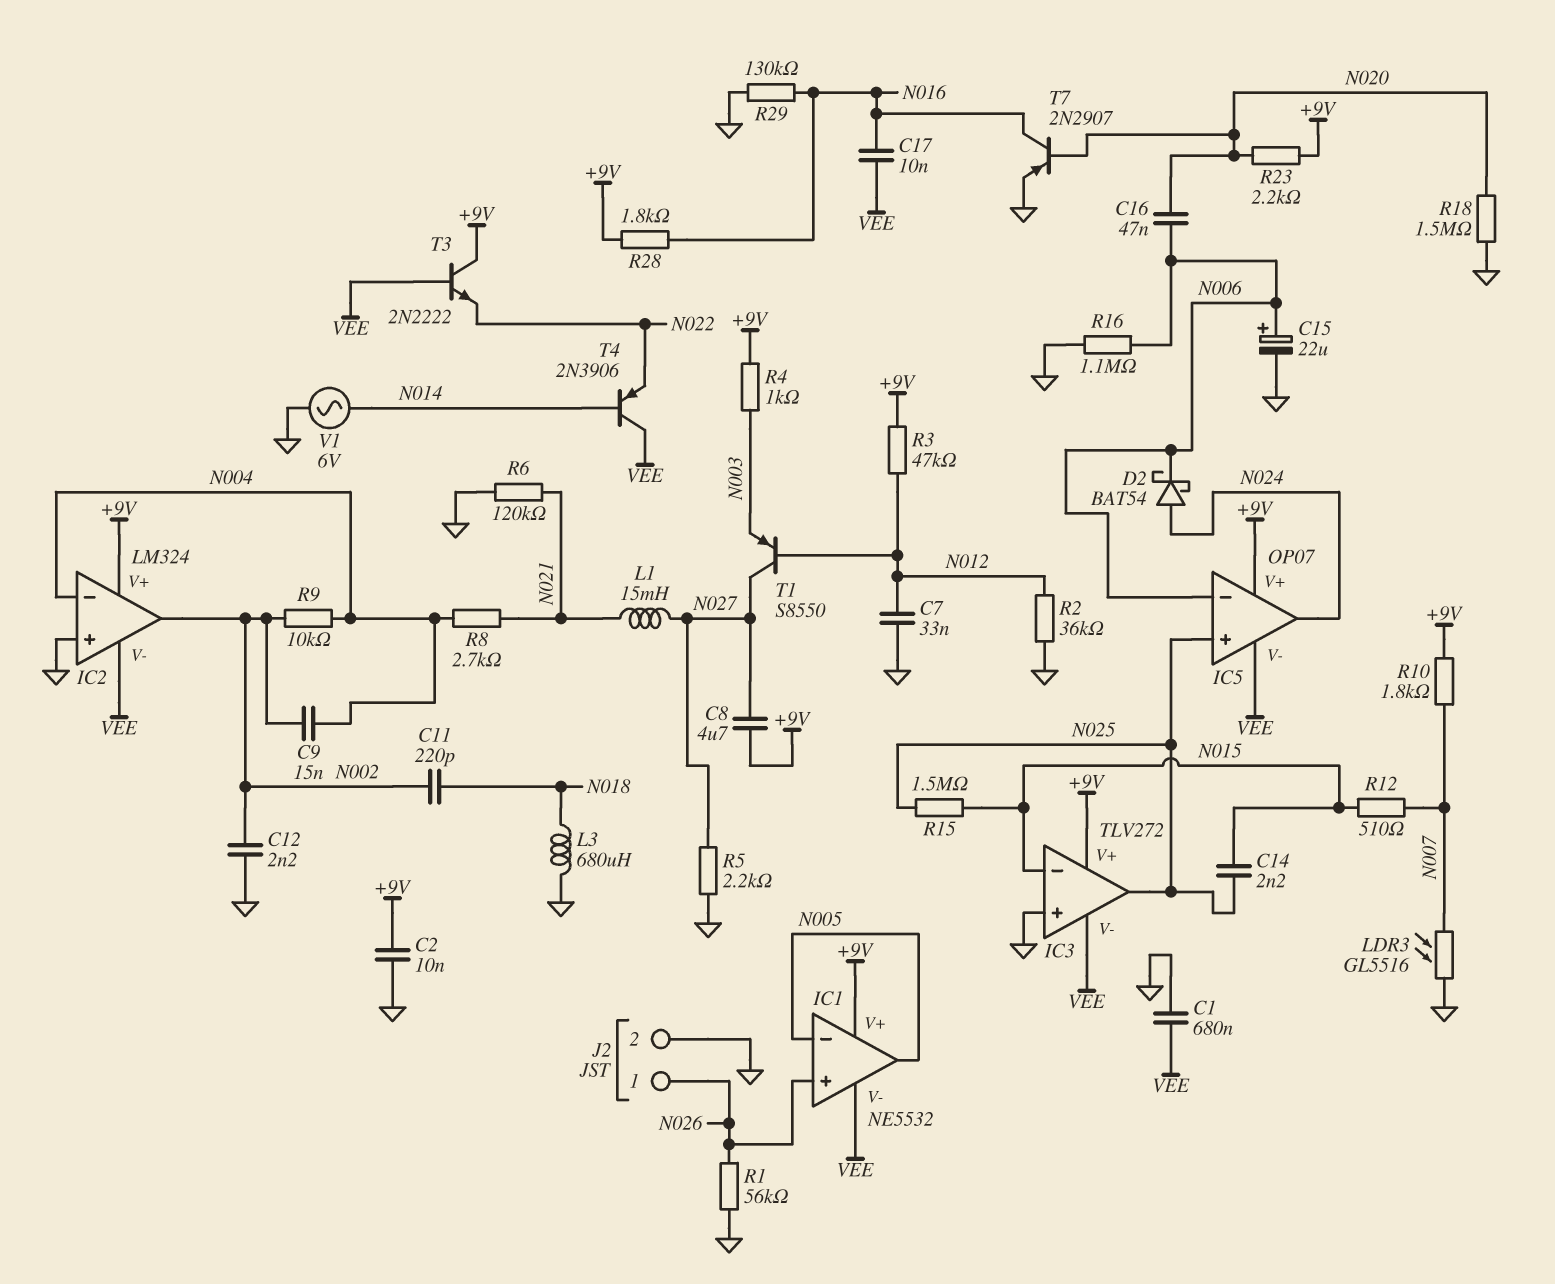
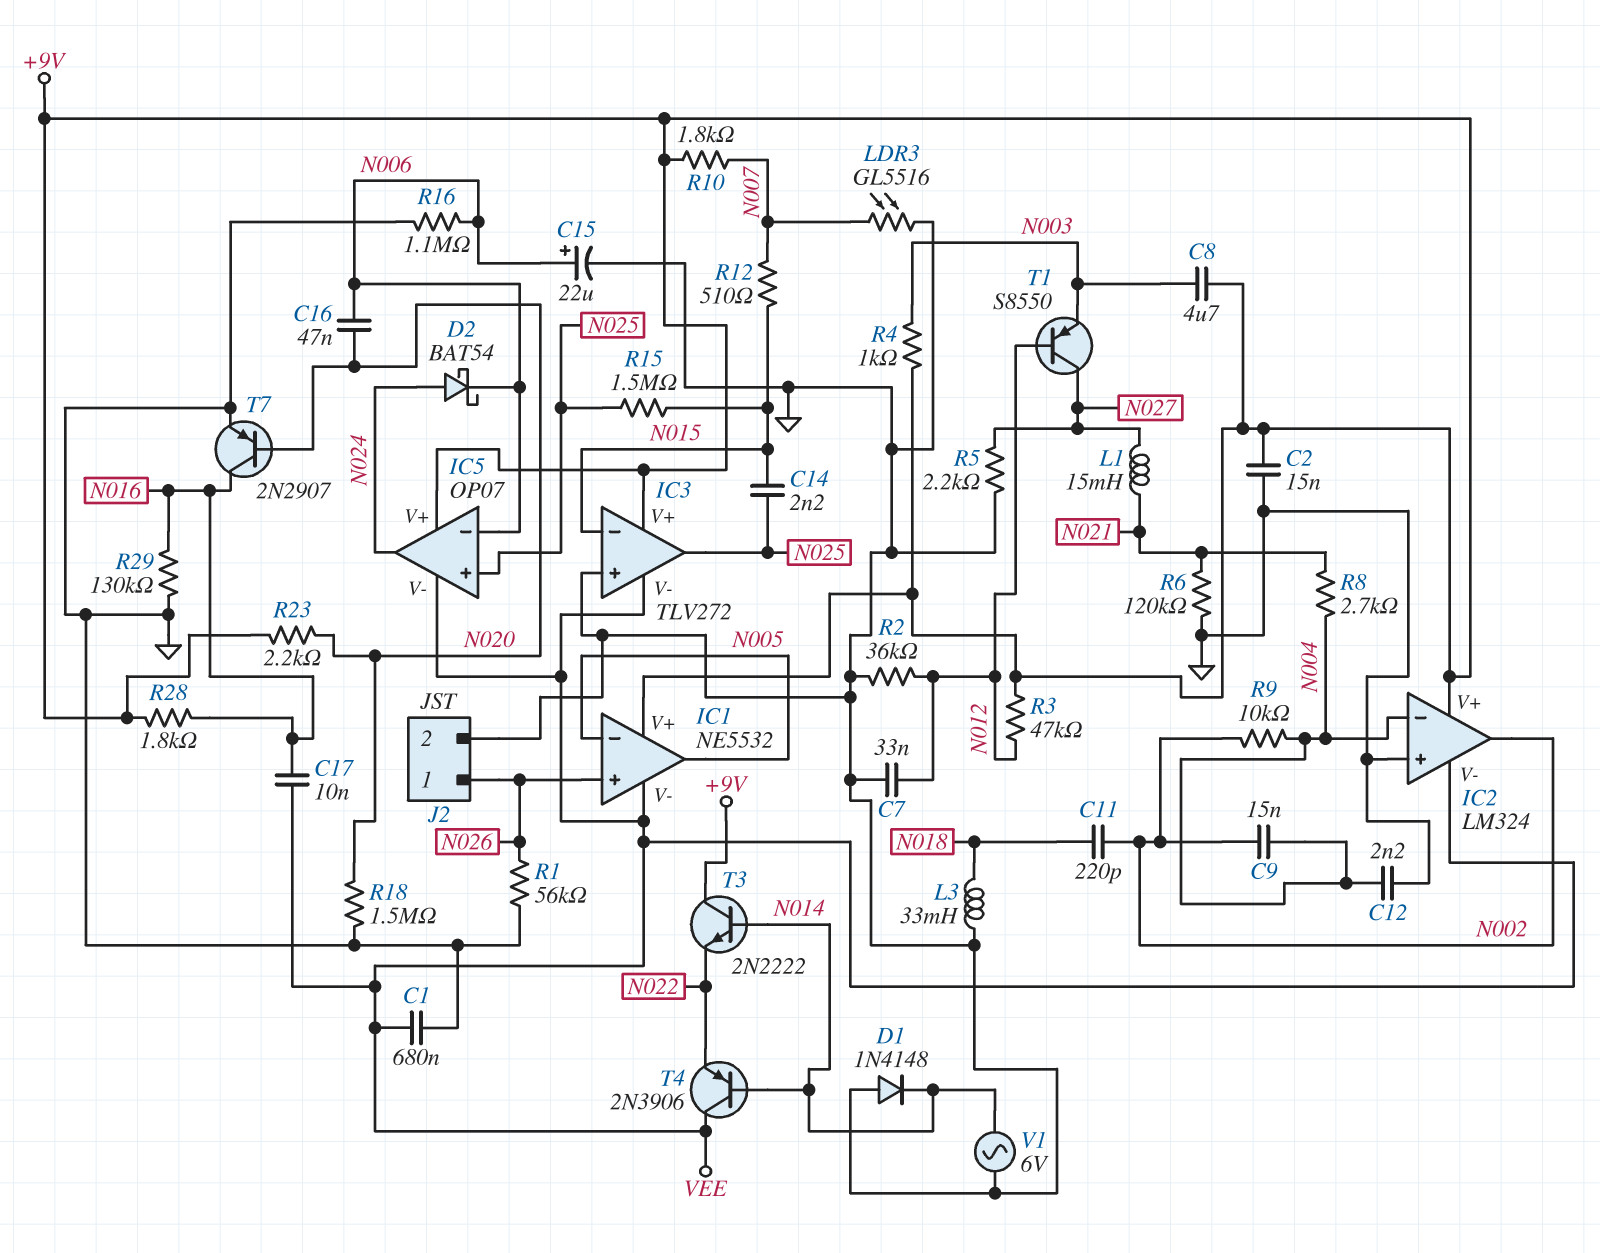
C2: 10nF (+9V, GND) -> 15nF (+9V, GND)
C8: 4.7uF (+9V, N027) -> 4.7uF (+9V, N003)
C12: 2.2nF (GND, N002) -> 2.2nF (GND, N004)
D1: none -> diode 1N4148 (A GND, K N014)
L3: 680uH (GND, N018) -> 33mH (GND, N018)
T3: NPN 2N2222 (B VEE, C +9V, E N022) -> NPN 2N2222 (B N014, C +9V, E N022)

